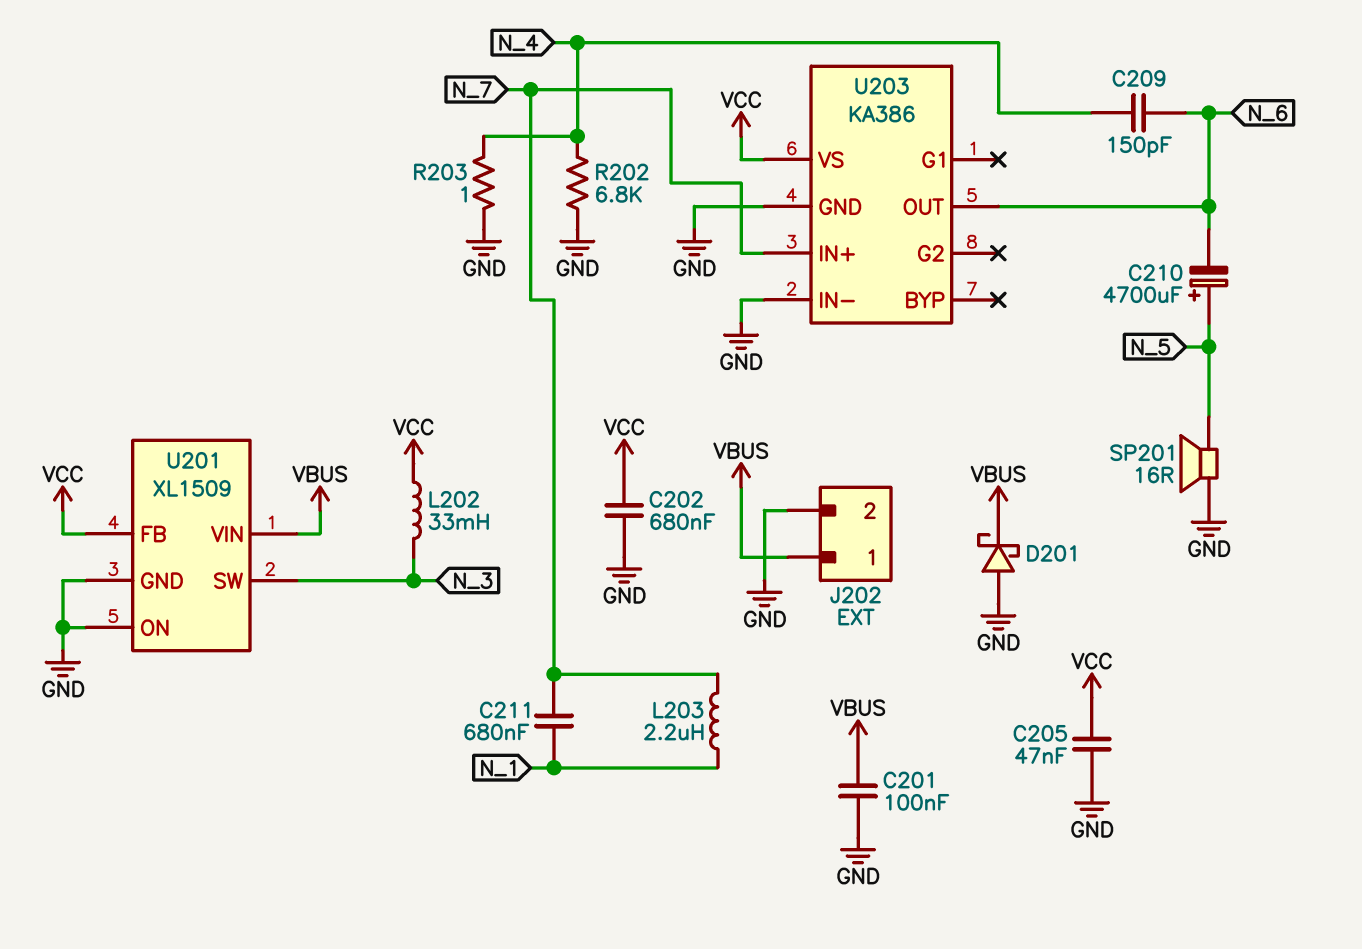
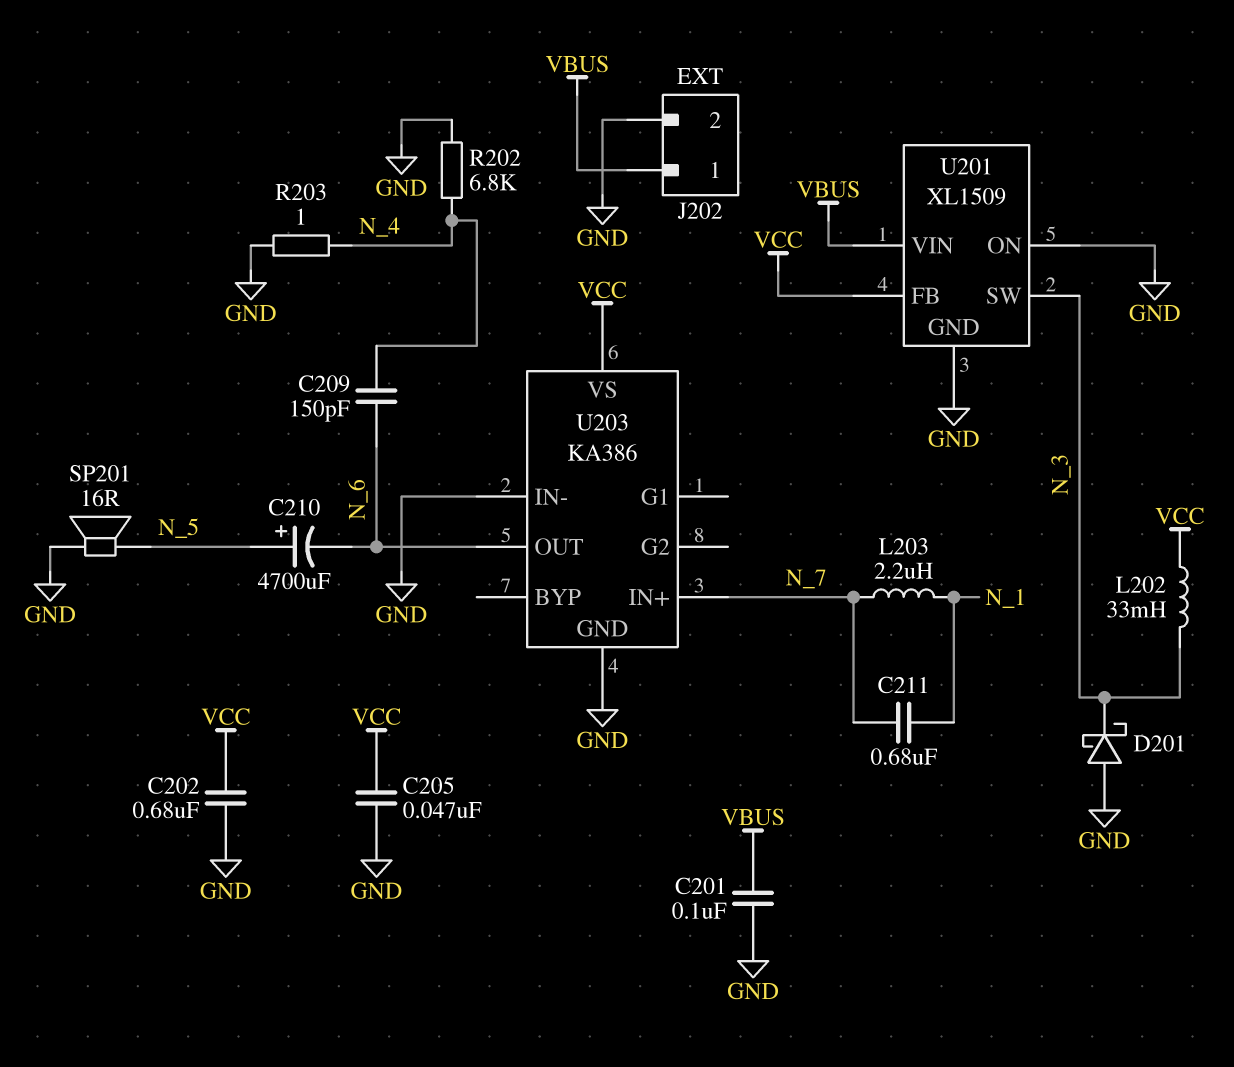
D201: schottky (A GND, K VBUS) -> schottky (A GND, K N_3)

